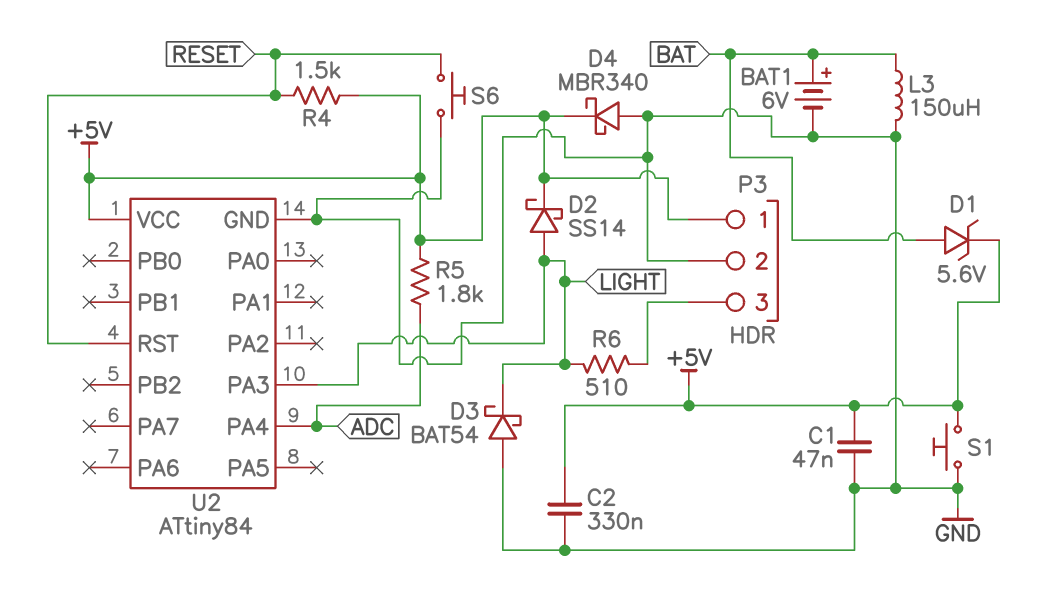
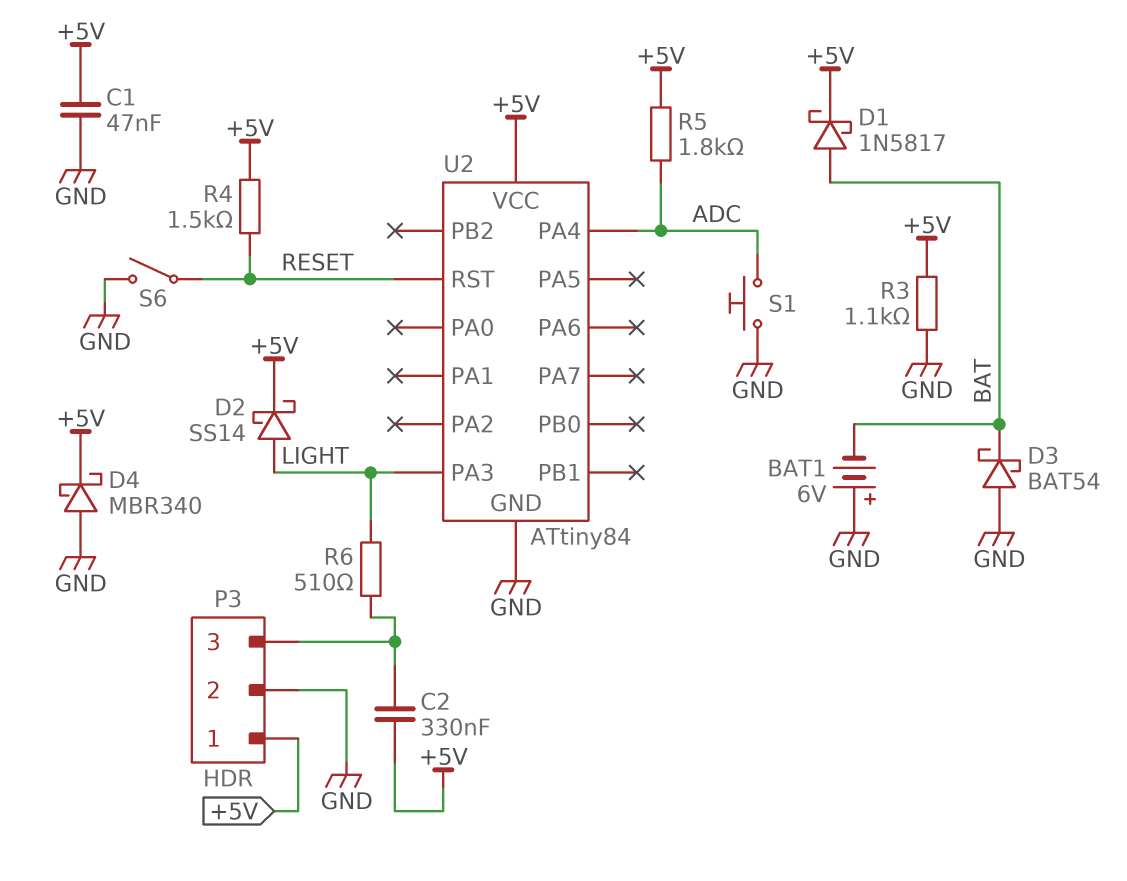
BAT1: 6V (plus BAT, minus GND) -> 6V (plus GND, minus BAT)
C2: 330nF (+5V, GND) -> 330nF (+5V, P3/3)
D1: zener 5.6V (A BAT, K +5V) -> schottky 1N5817 (A BAT, K +5V)
D3: schottky BAT54 (A GND, K LIGHT) -> schottky BAT54 (A GND, K BAT)
L3: 150uH (BAT, GND) -> none
R3: none -> 1.1k (+5V, GND)
S1: button (+5V, GND) -> button (ADC, GND)
S6: button (GND, RESET) -> switch (GND, RESET)

